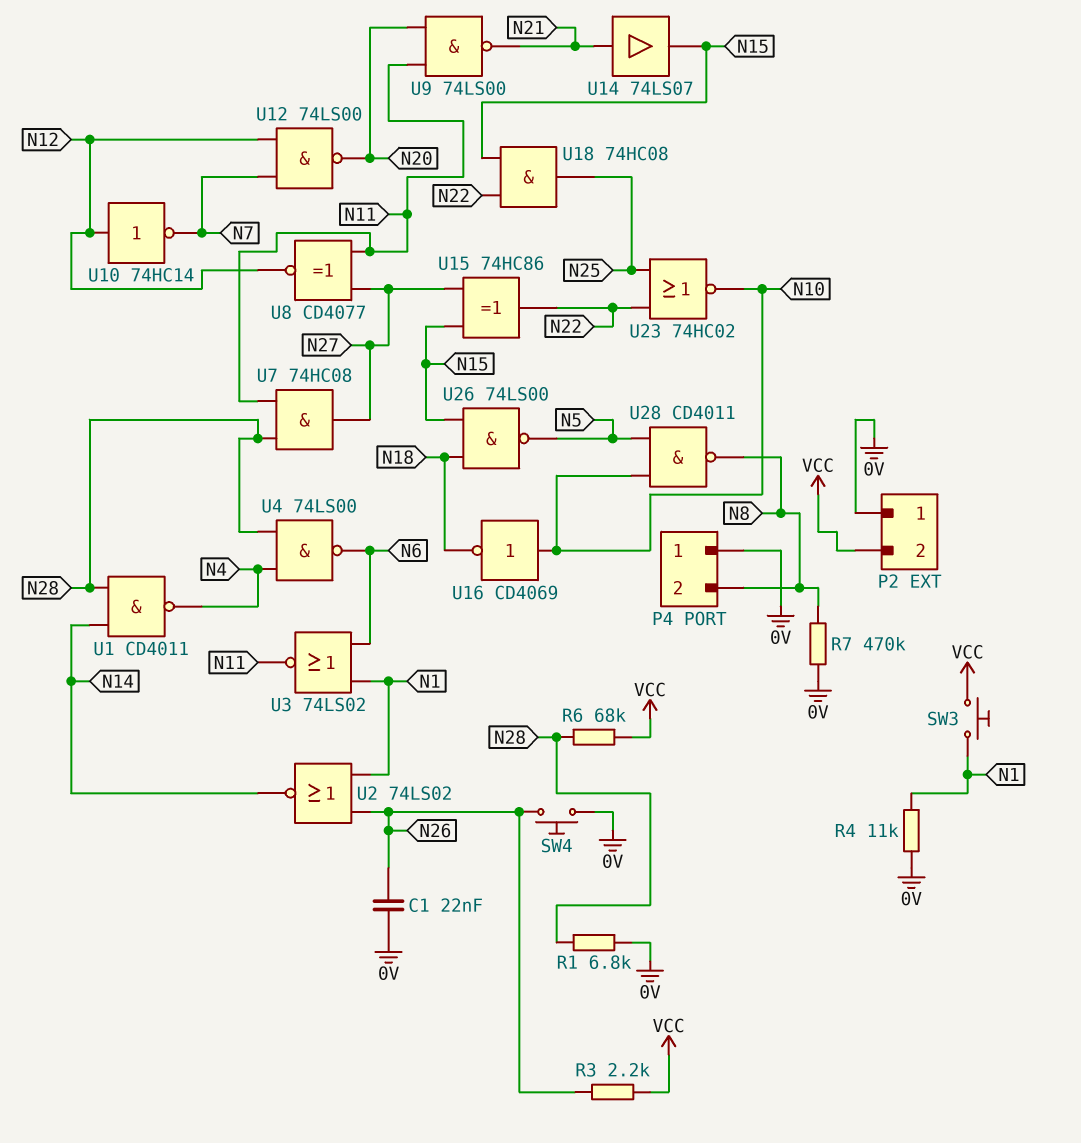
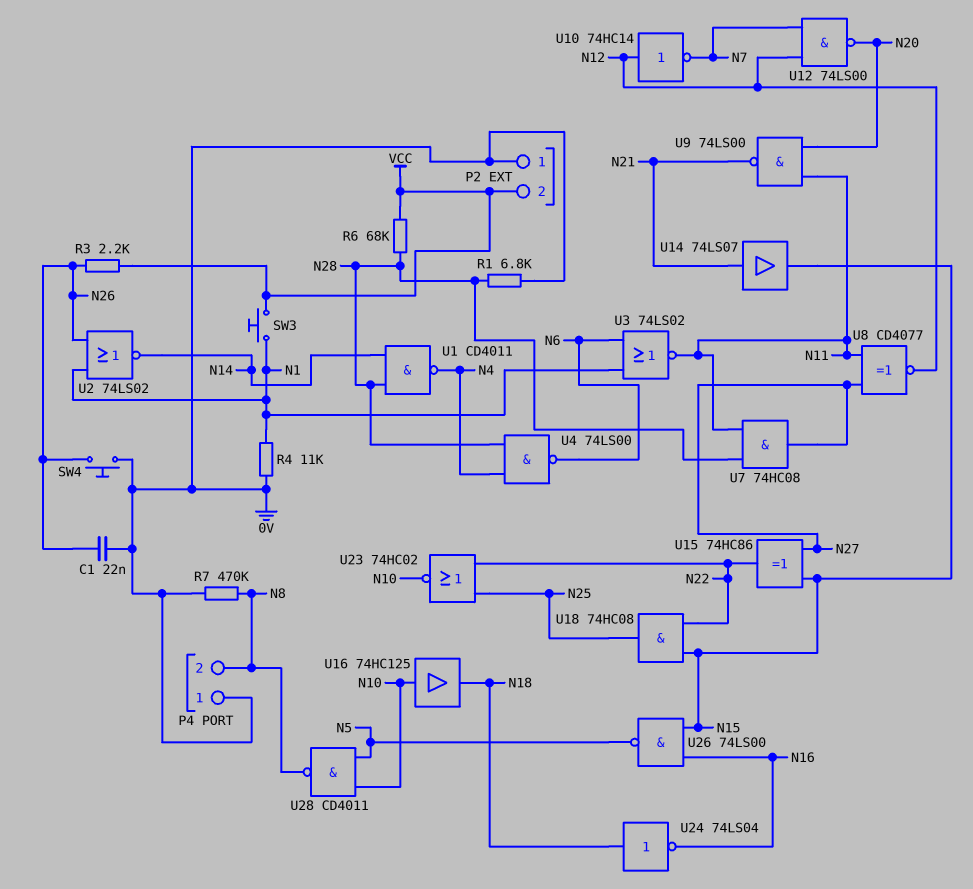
U16: NOT CD4069 (in N10, out N18) -> buffer 74HC125 (in N10, out N18)
U24: none -> NOT 74LS04 (in N18, out N16)
U26: NAND 74LS00 (in N15, in N18, out N5) -> NAND 74LS00 (in N15, in N16, out N5)

